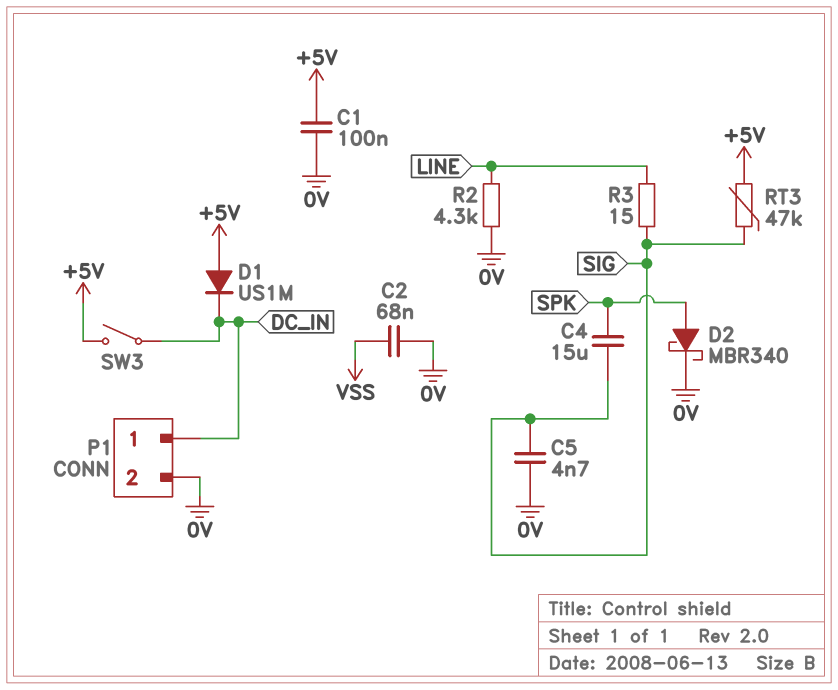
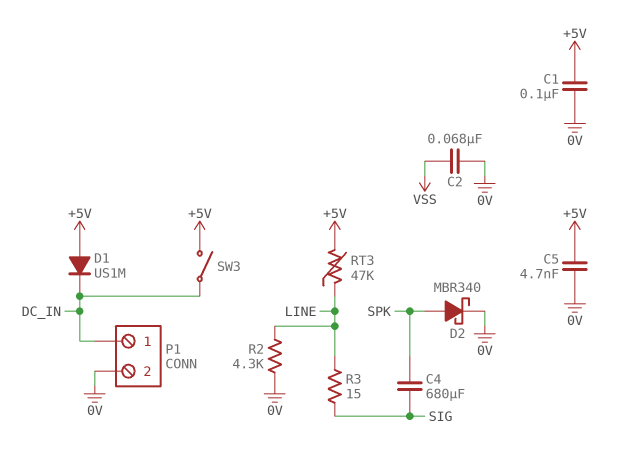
C4: 15uF (SIG, SPK) -> 680uF (SIG, SPK)
C5: 4.7nF (0V, SIG) -> 4.7nF (+5V, 0V)
RT3: 47k (+5V, SIG) -> 47k (+5V, LINE)

